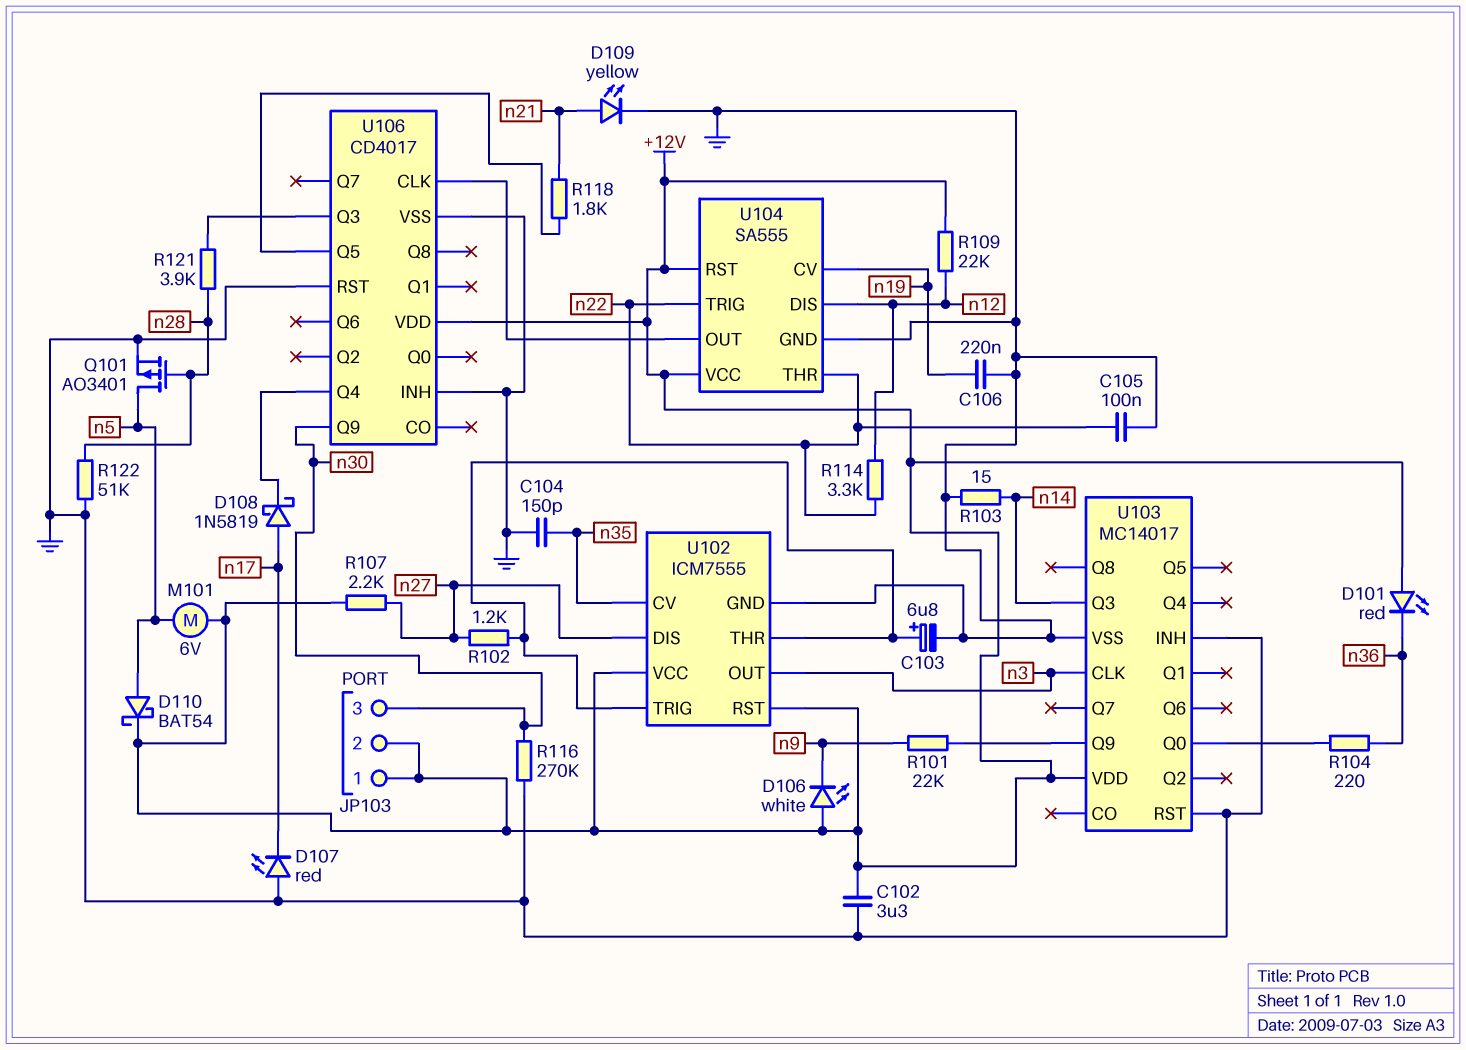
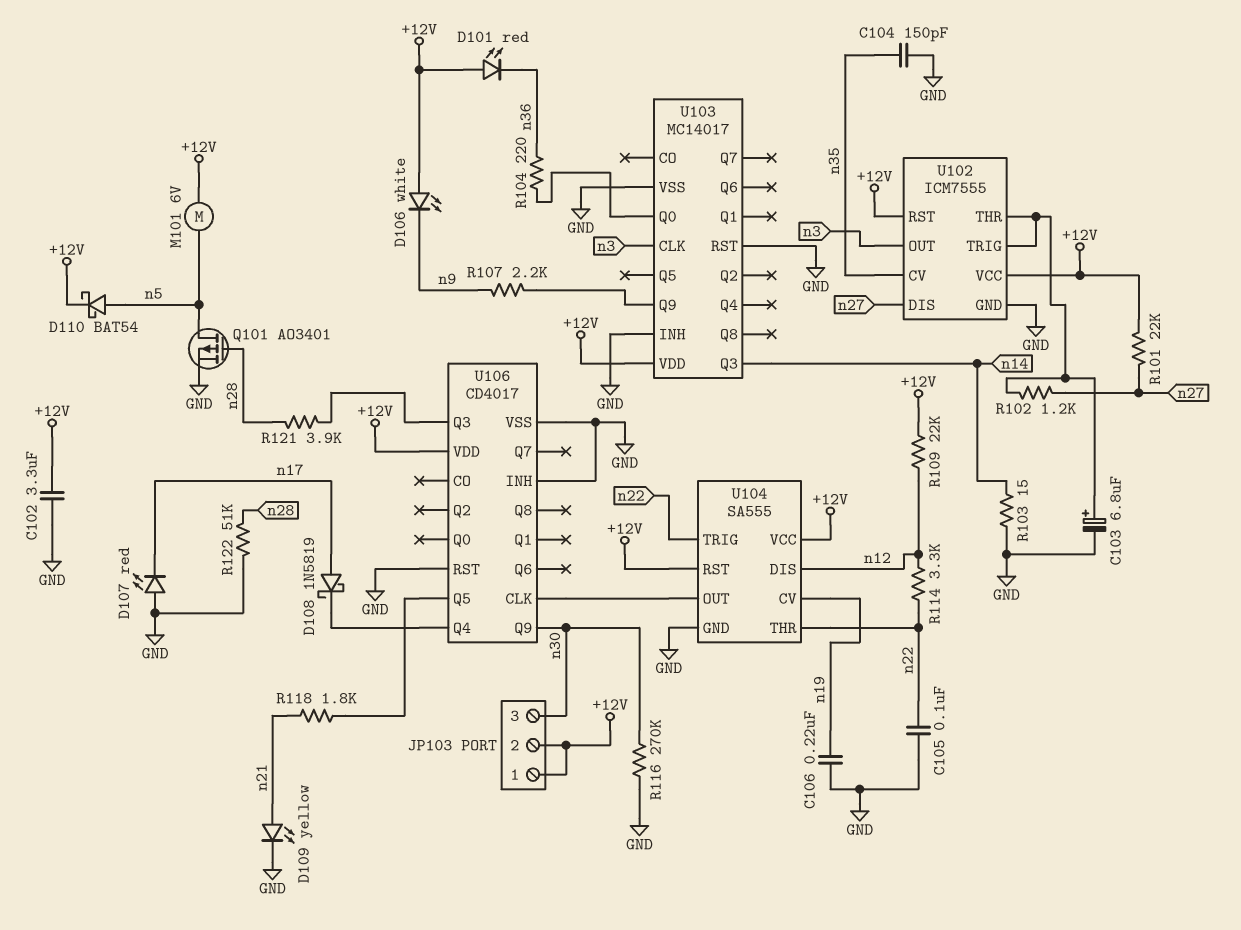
R101: 22k (U103/Q9, n9) -> 22k (+12V, n27)
R107: 2.2k (+12V, n27) -> 2.2k (U103/Q9, n9)

